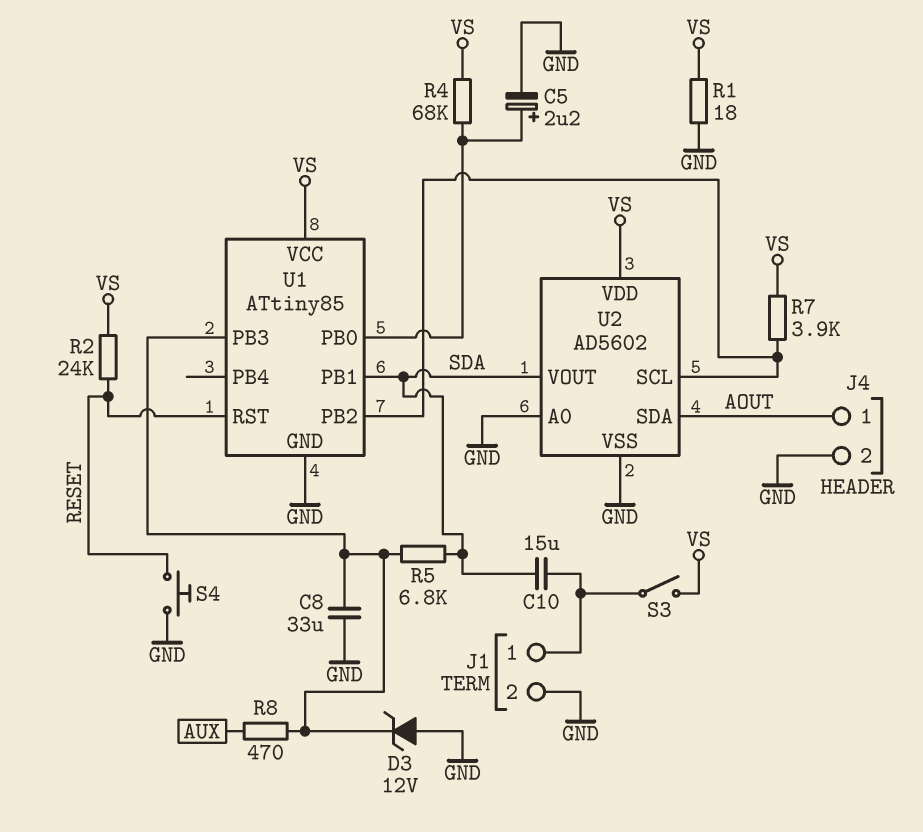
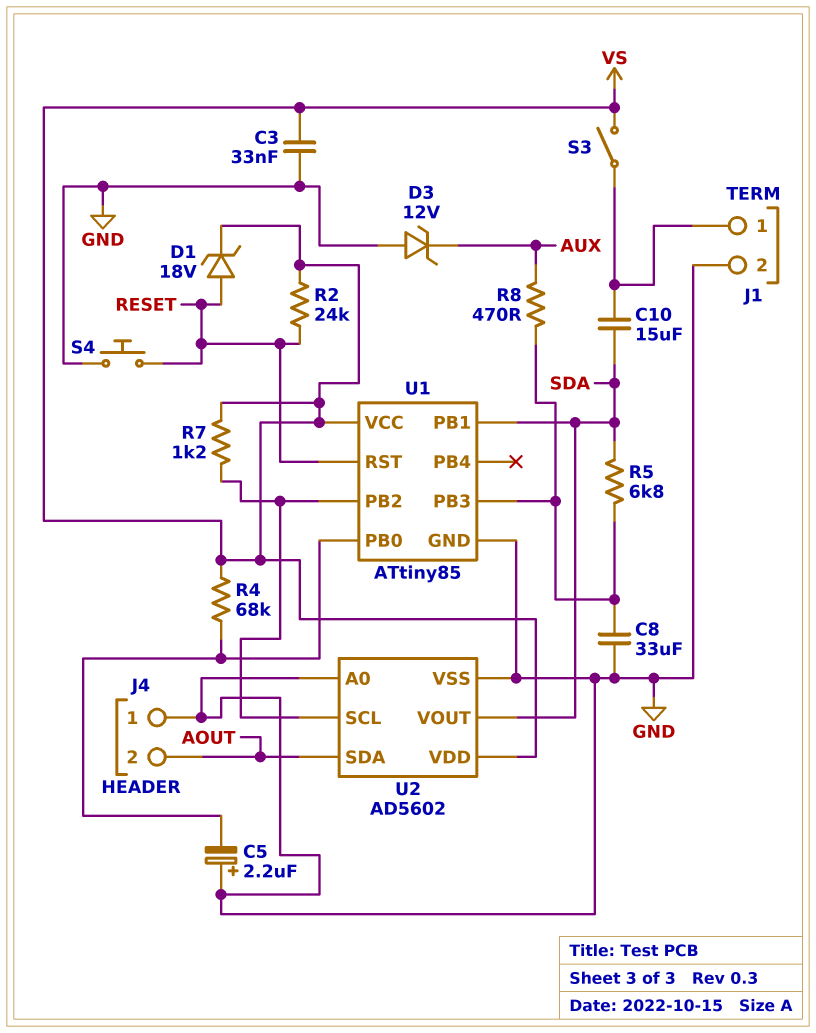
C3: none -> 33nF (GND, VS)
C5: 2.2uF (plus U1/PB0, minus GND) -> 2.2uF (plus GND, minus U1/PB0)
D1: none -> zener 18V (A RESET, K VS)
D3: zener 12V (A GND, K U1/PB3) -> zener 12V (A GND, K AUX)
J4 pin 1: AOUT -> GND
J4 pin 2: GND -> AOUT
R1: 18 (GND, VS) -> none
R7: 3.9k (U1/PB2, VS) -> 1.2k (U1/PB2, VS)

